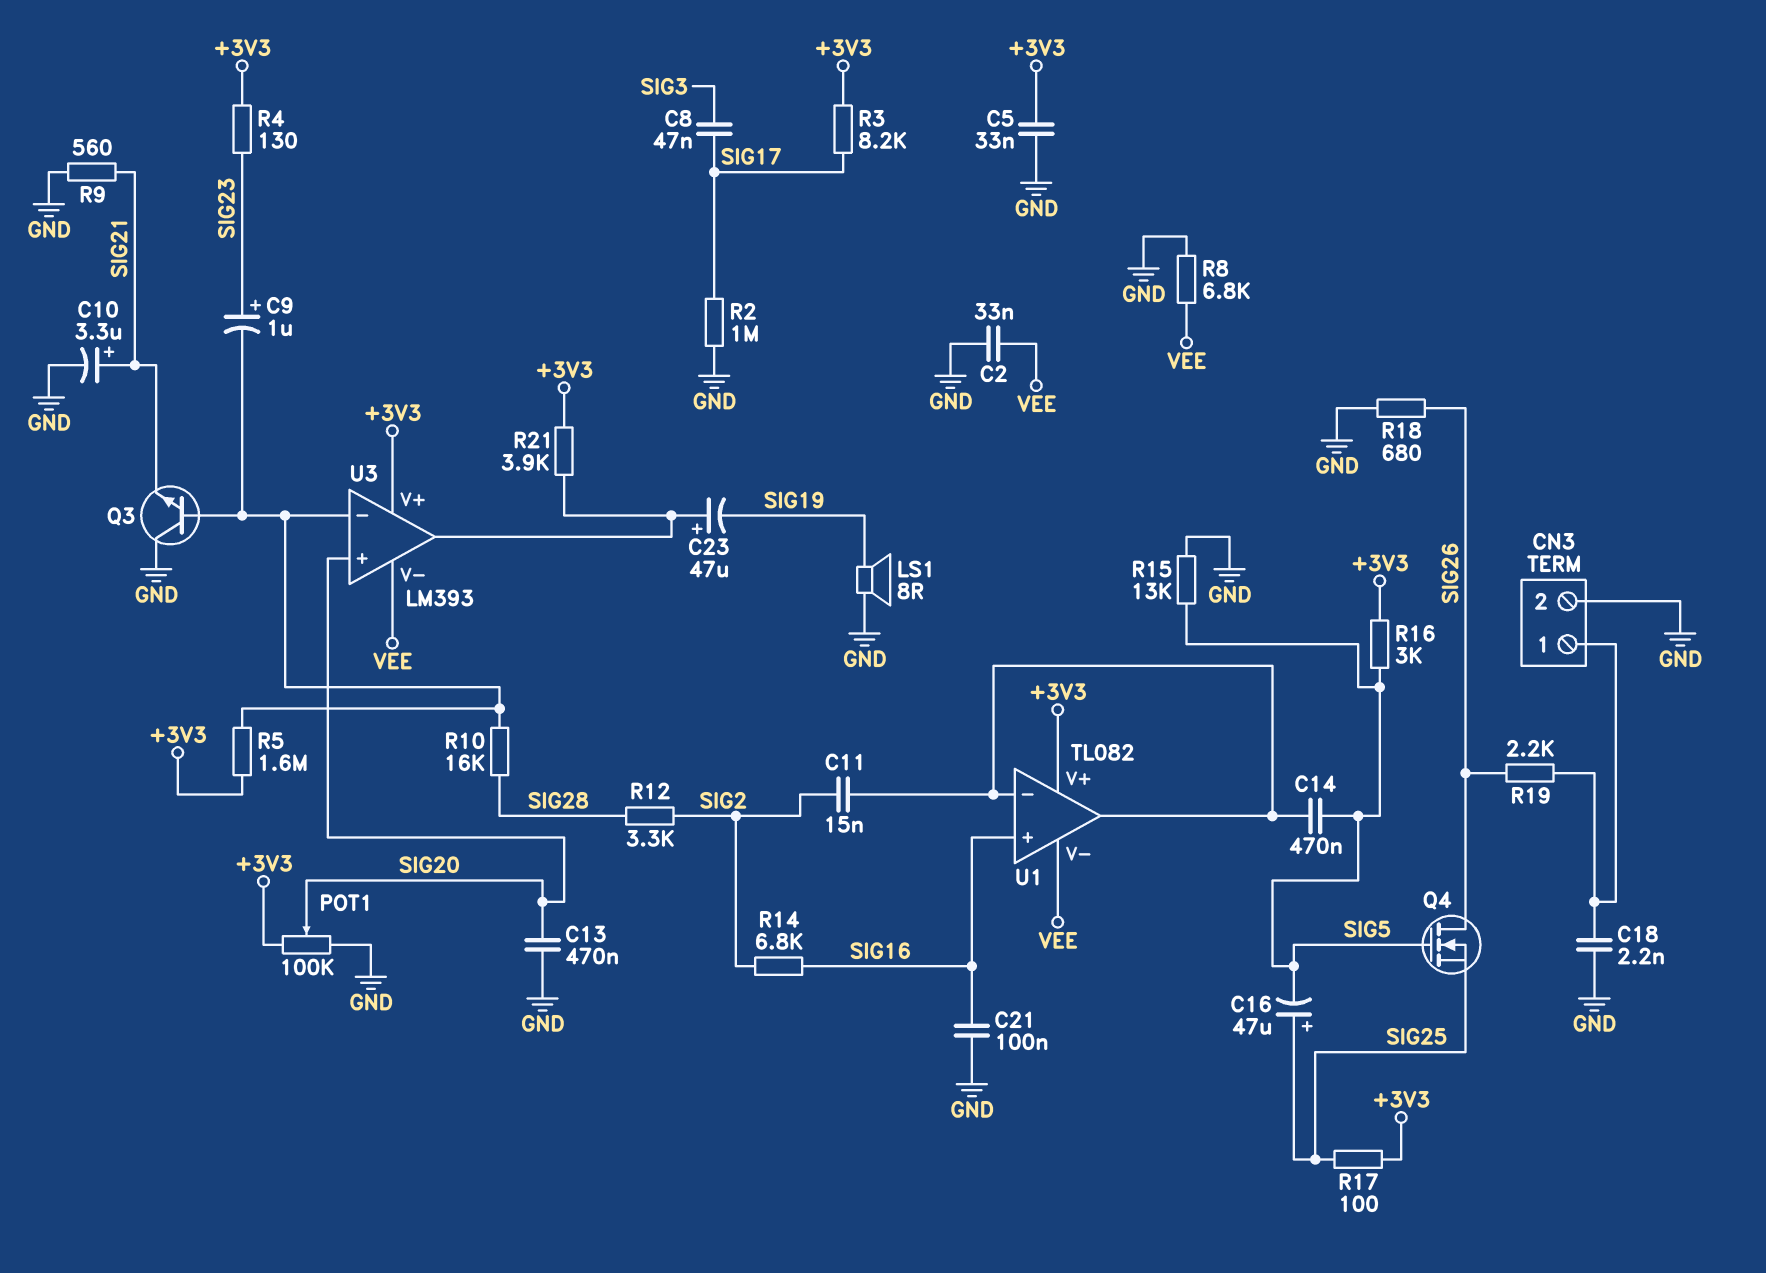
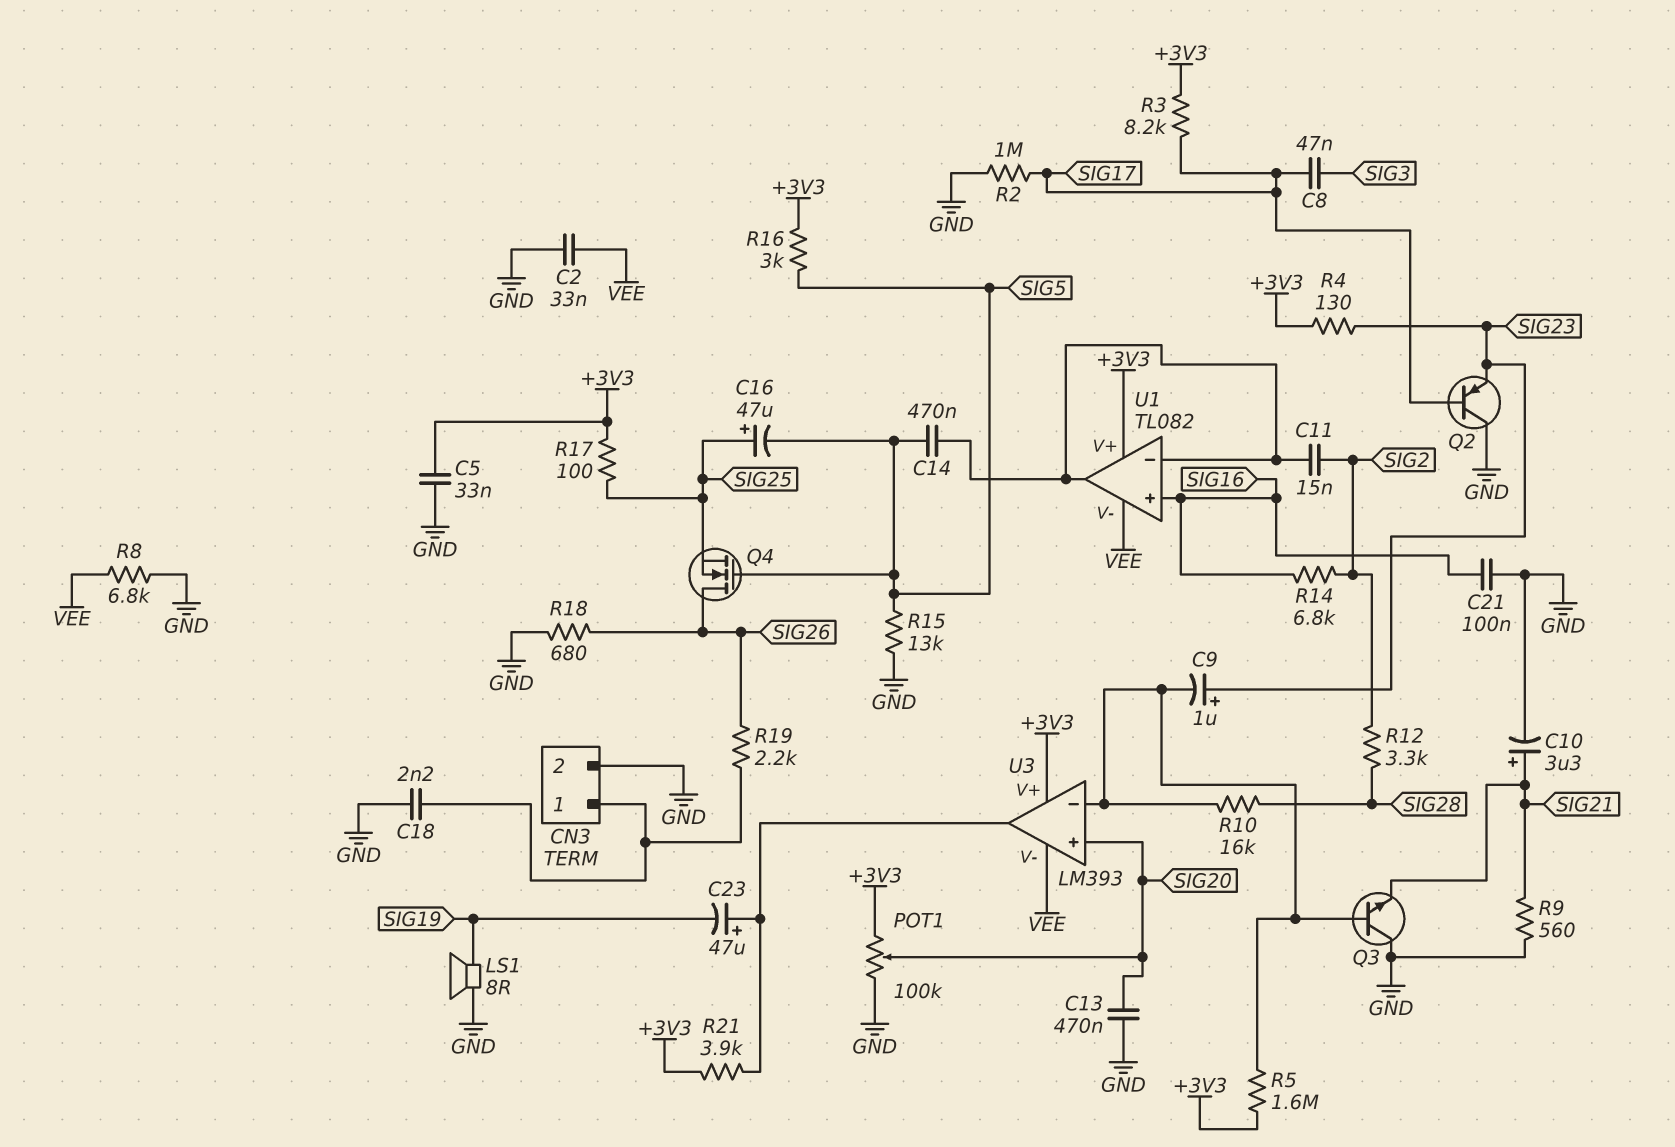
Q2: none -> PNP (B SIG17, C GND, E SIG23)

